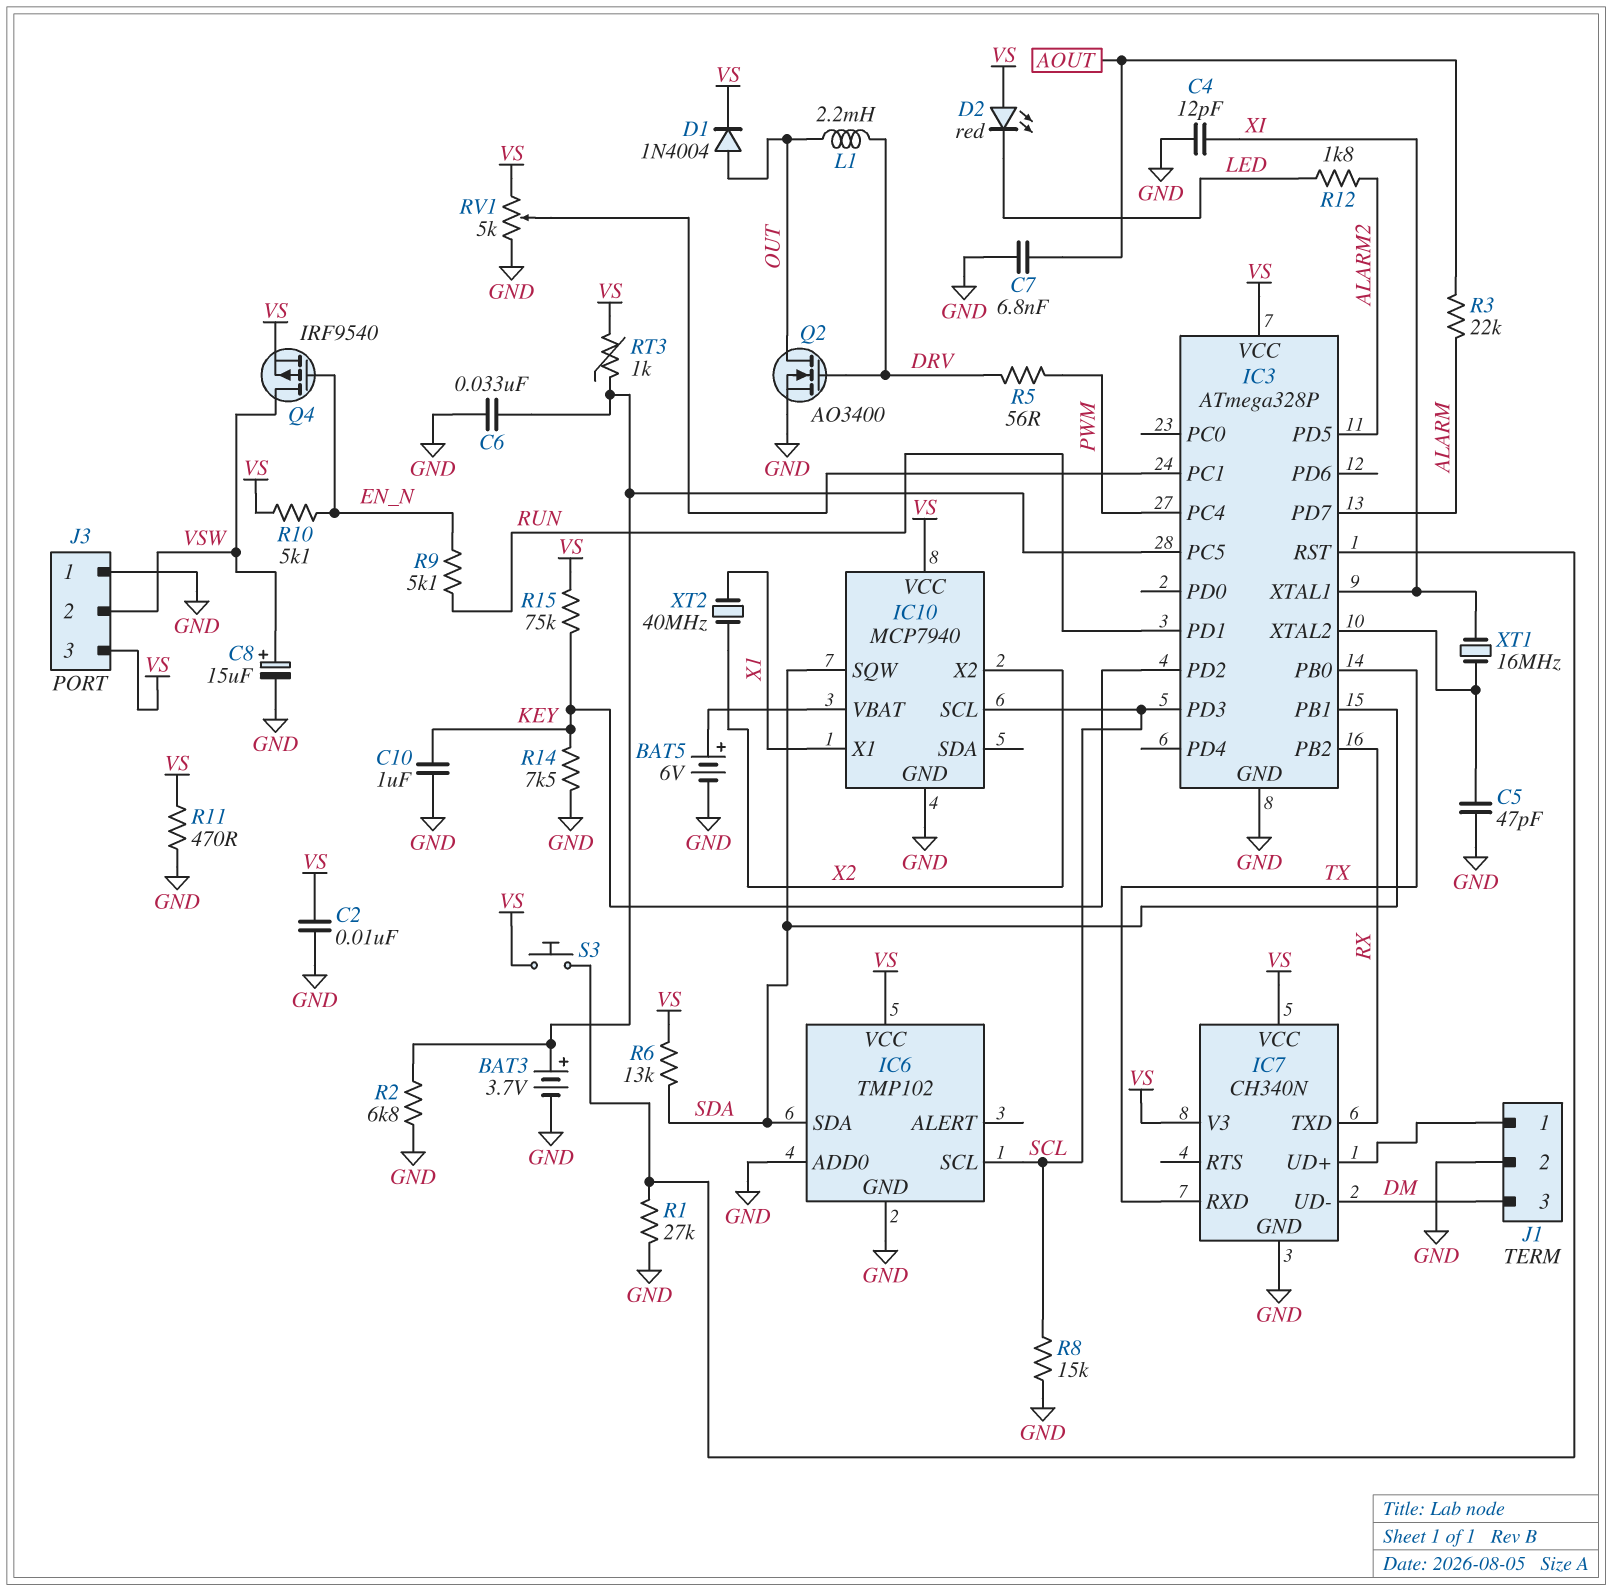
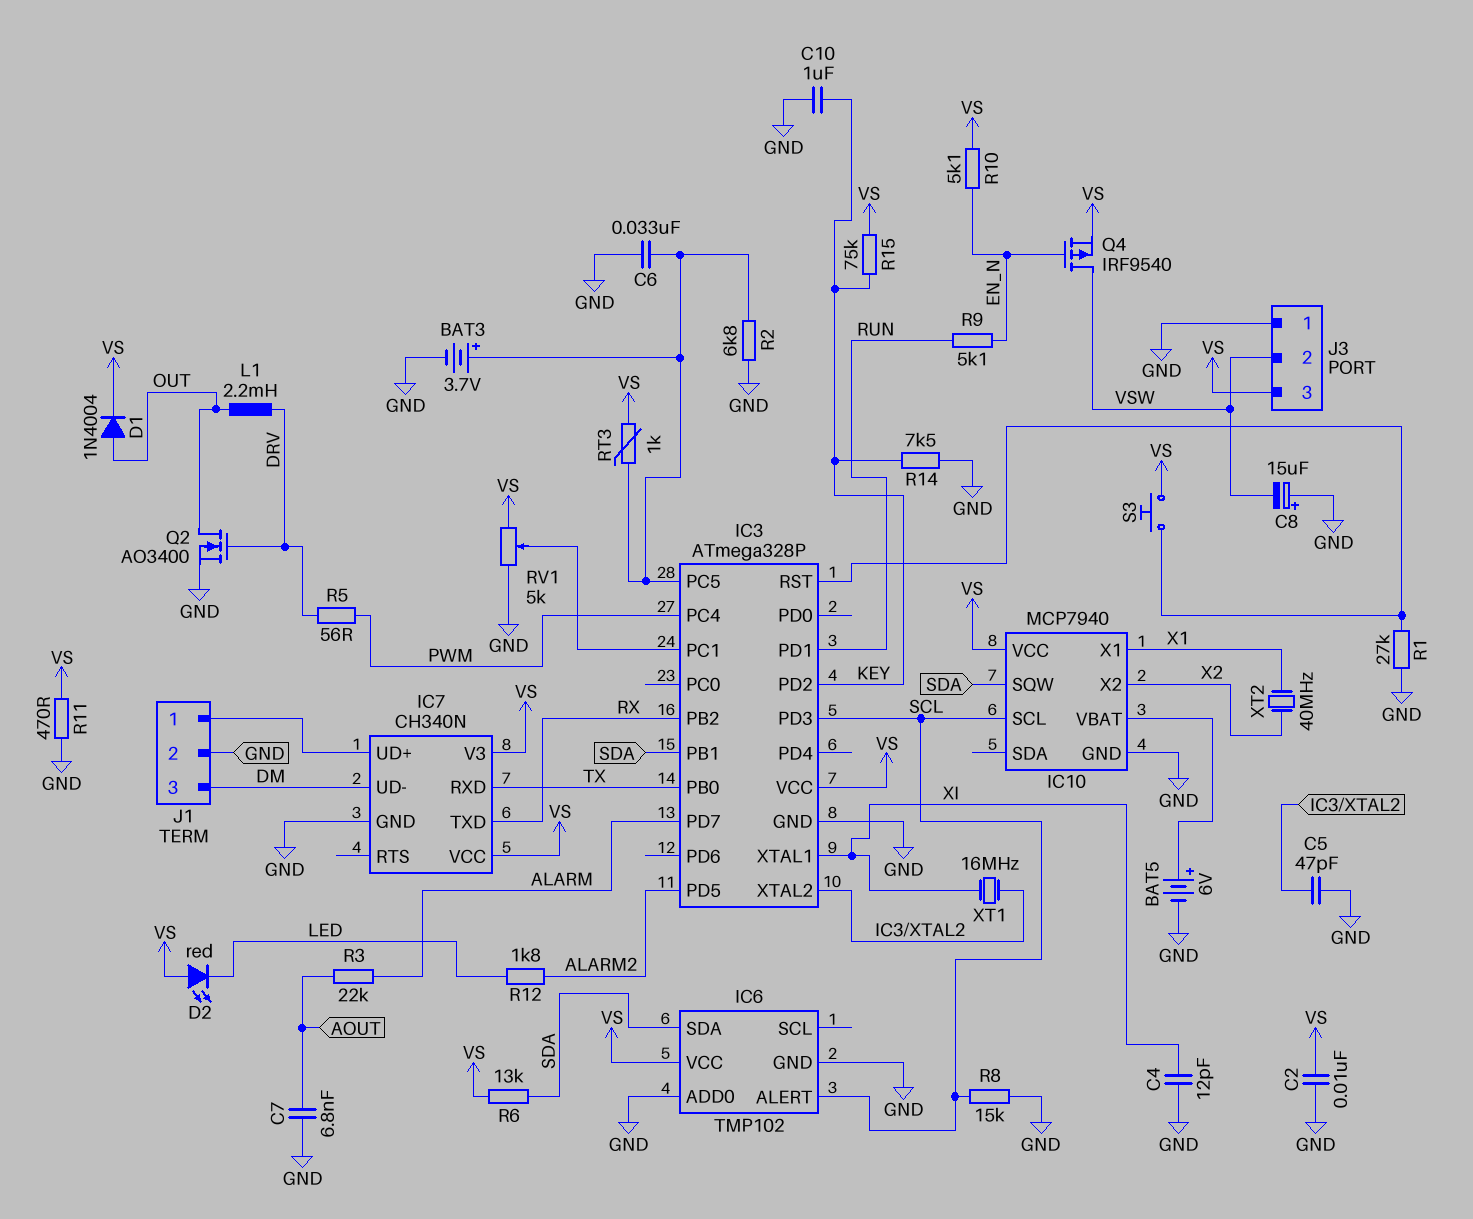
C8: 15uF (plus VSW, minus GND) -> 15uF (plus GND, minus VSW)
IC6 pin ALERT: none -> SCL
IC6 pin SCL: SCL -> none

